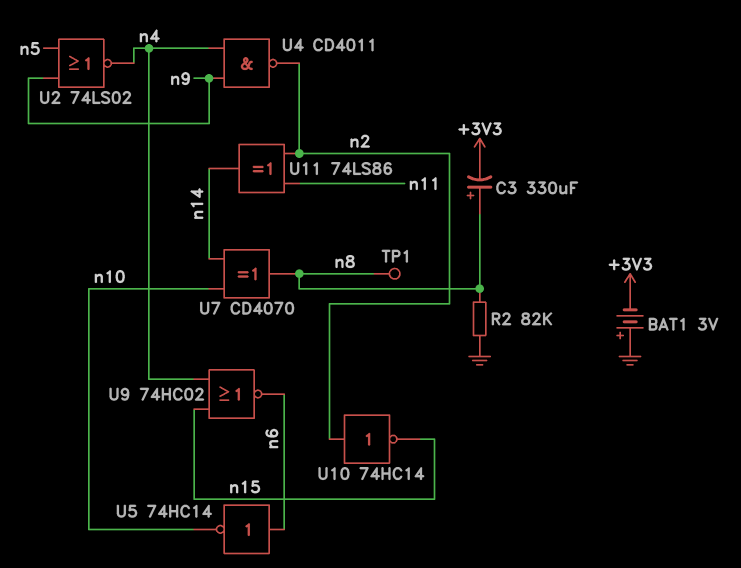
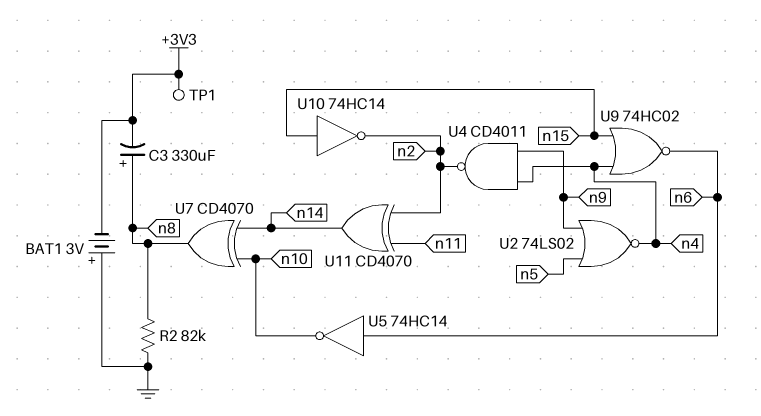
TP1: test point (n8) -> test point (+3V3)
U10: NOT 74HC14 (in n2, out n15) -> NOT 74HC14 (in n15, out n2)
U11: XOR 74LS86 (in n2, in n11, out n14) -> XOR CD4070 (in n2, in n11, out n14)

